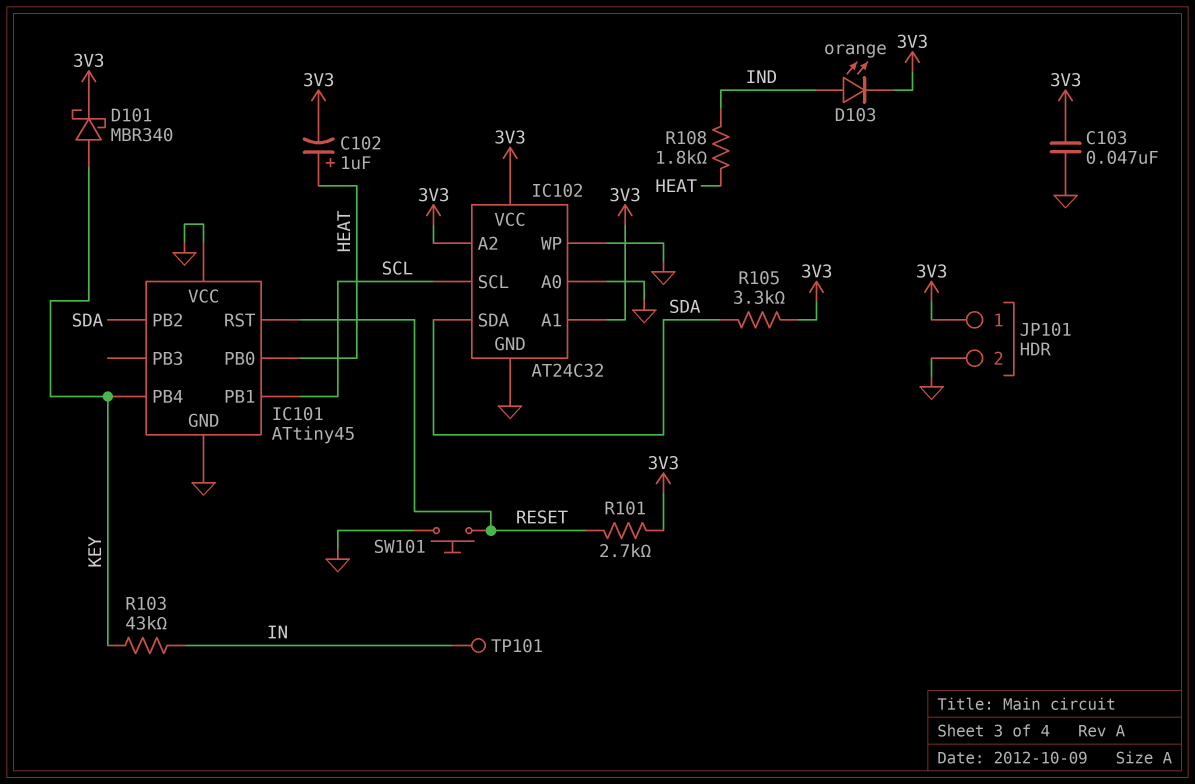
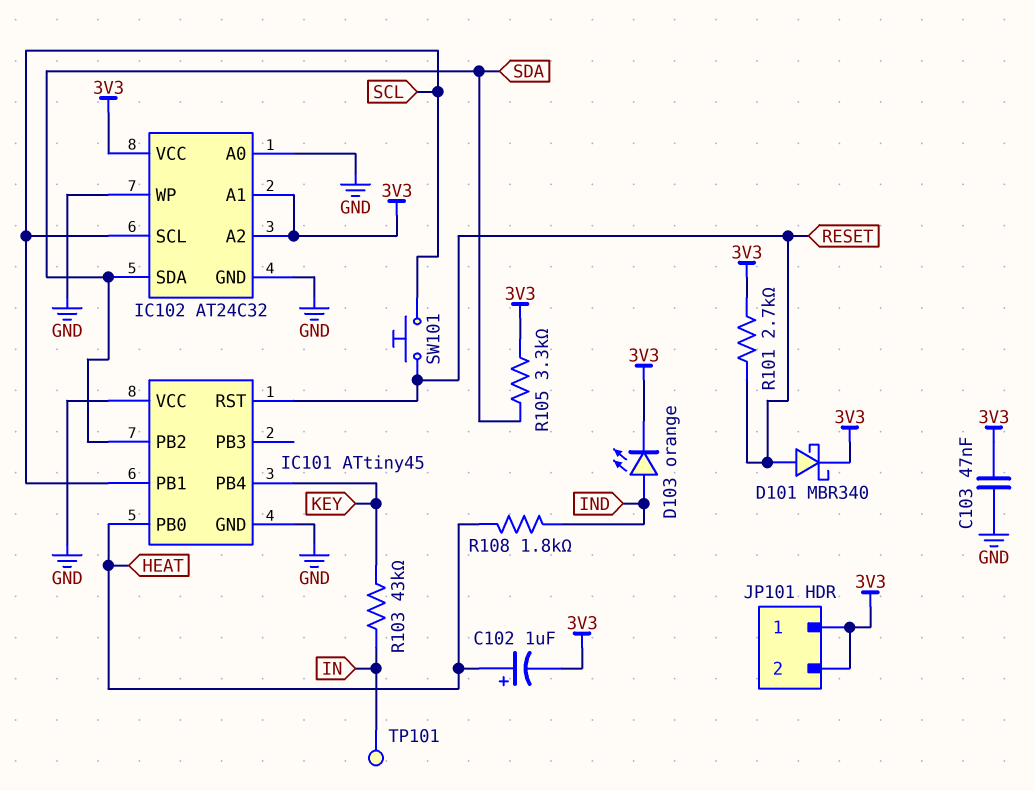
D101: schottky MBR340 (A KEY, K 3V3) -> schottky MBR340 (A RESET, K 3V3)
JP101 pin 2: GND -> 3V3
SW101: button (GND, RESET) -> button (RESET, SCL)

